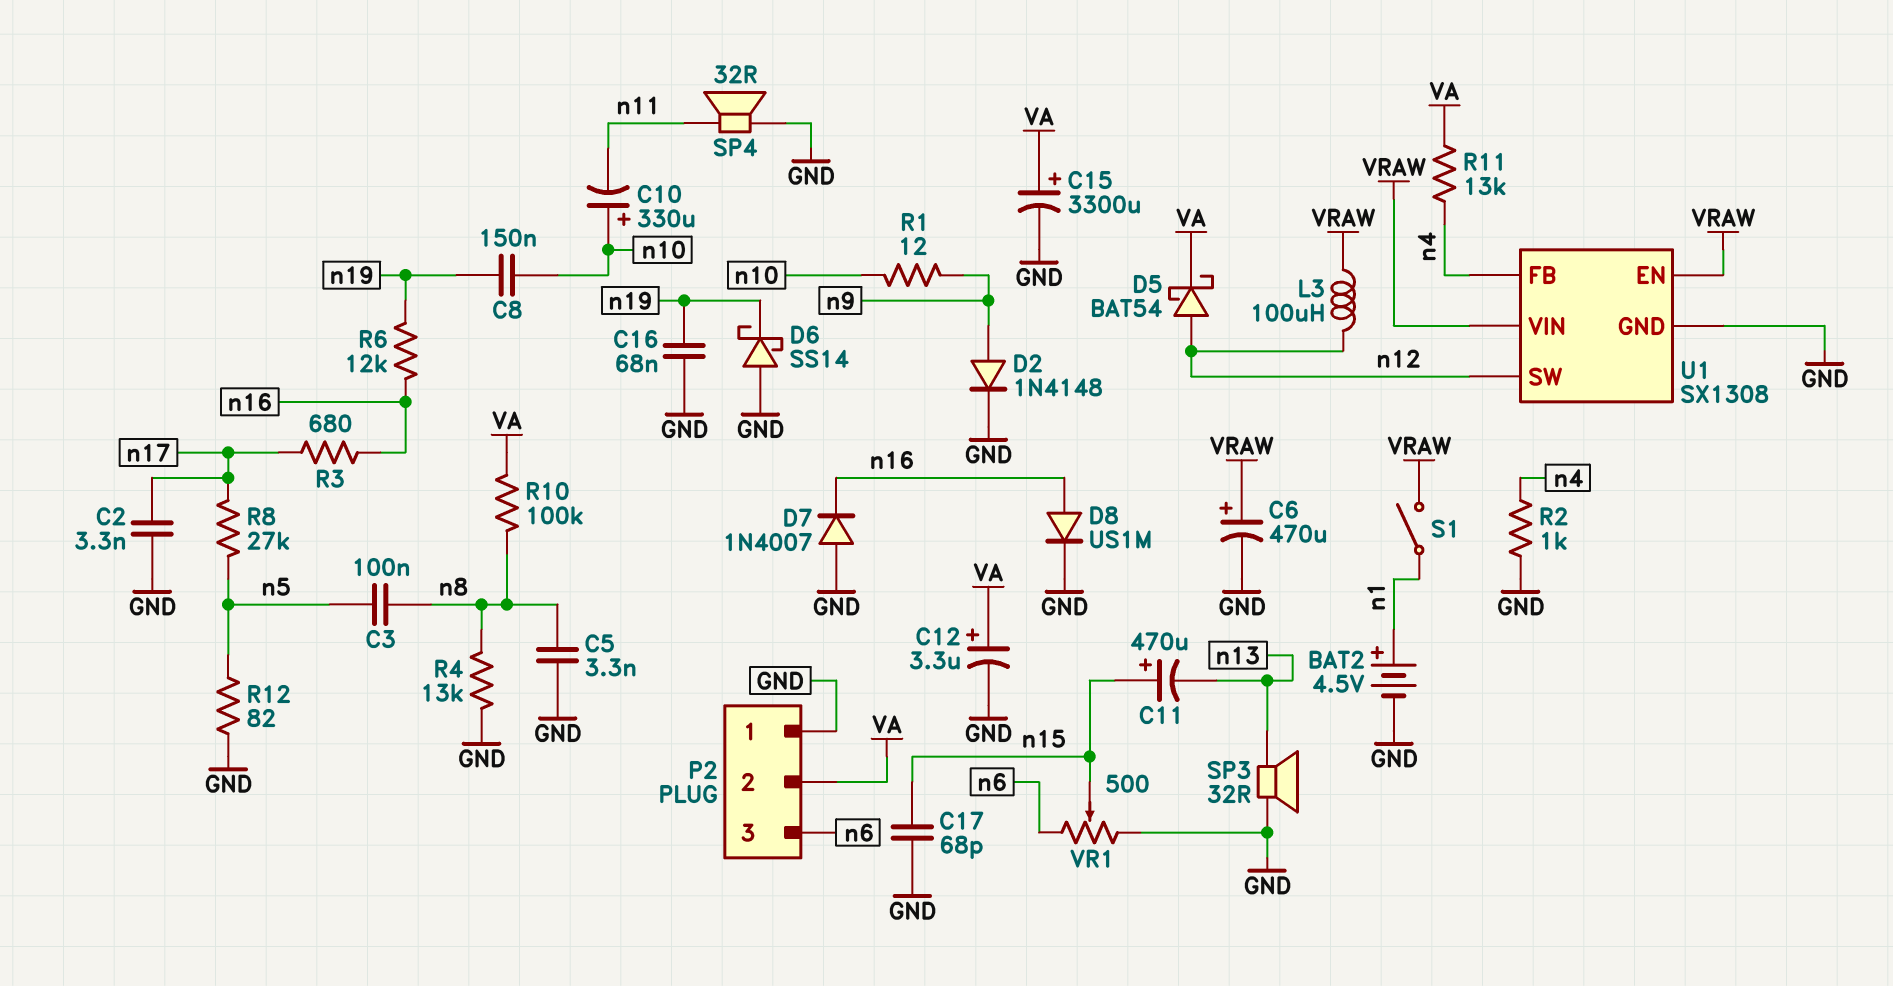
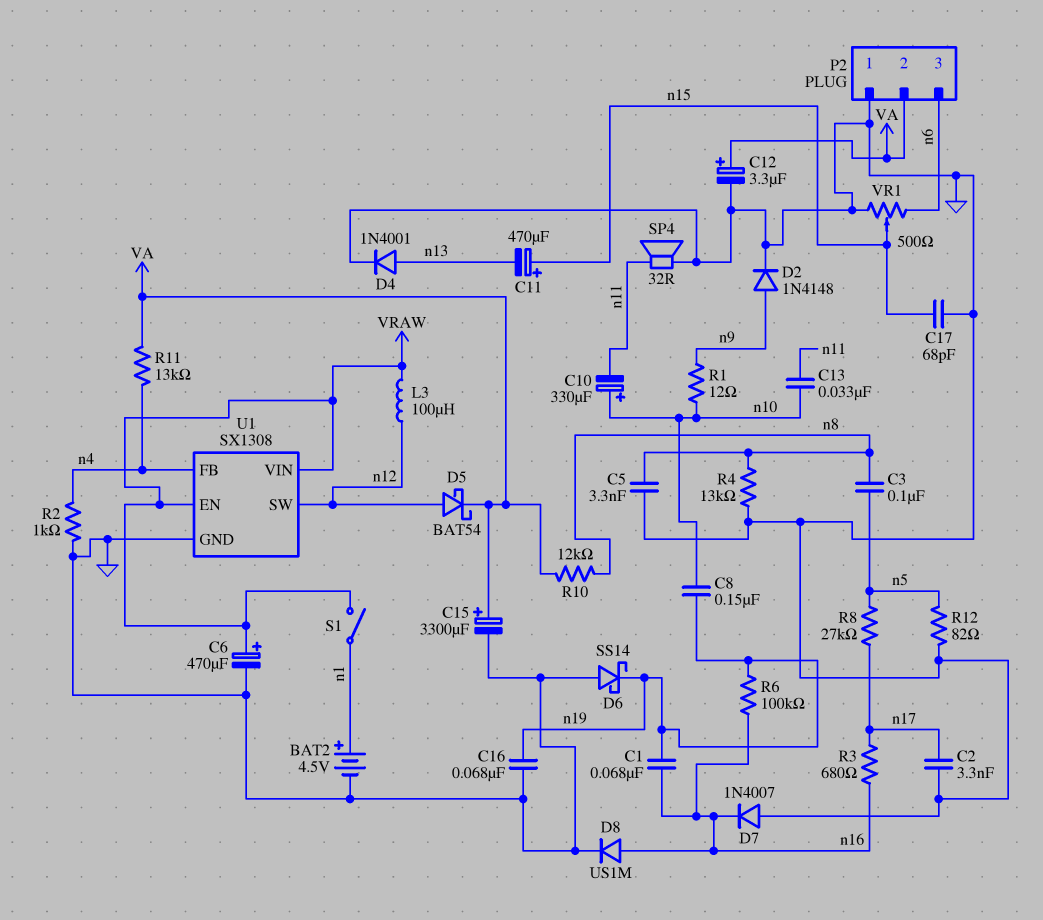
C1: none -> 68nF (n16, n19)
C13: none -> 33nF (n10, n11)
D4: none -> diode 1N4001 (A n13, K GND)
R6: 12k (n16, n19) -> 100k (n16, n19)
R10: 100k (VA, n8) -> 12k (VA, n8)
SP3: speaker 32R (GND, n13) -> none

